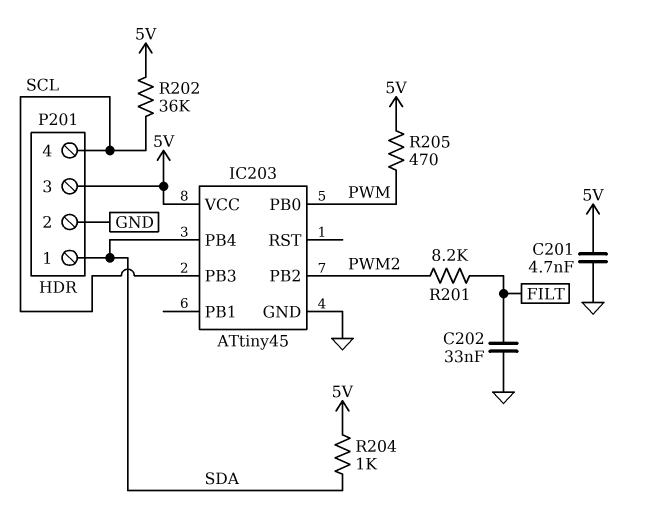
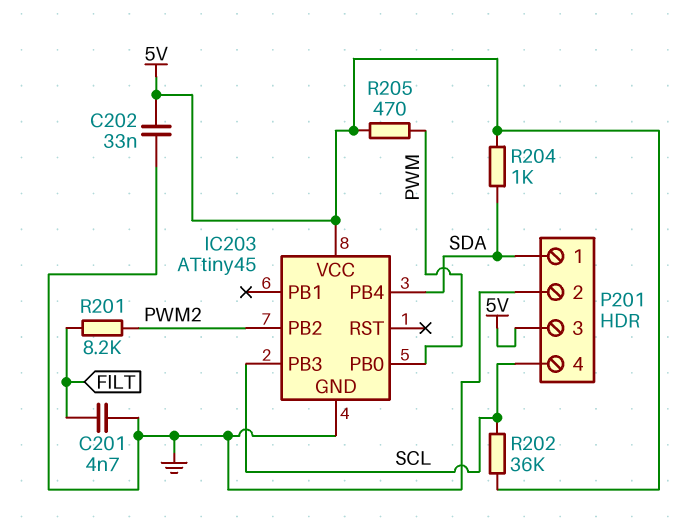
C201: 4.7nF (5V, GND) -> 4.7nF (FILT, GND)
C202: 33nF (FILT, GND) -> 33nF (5V, GND)

